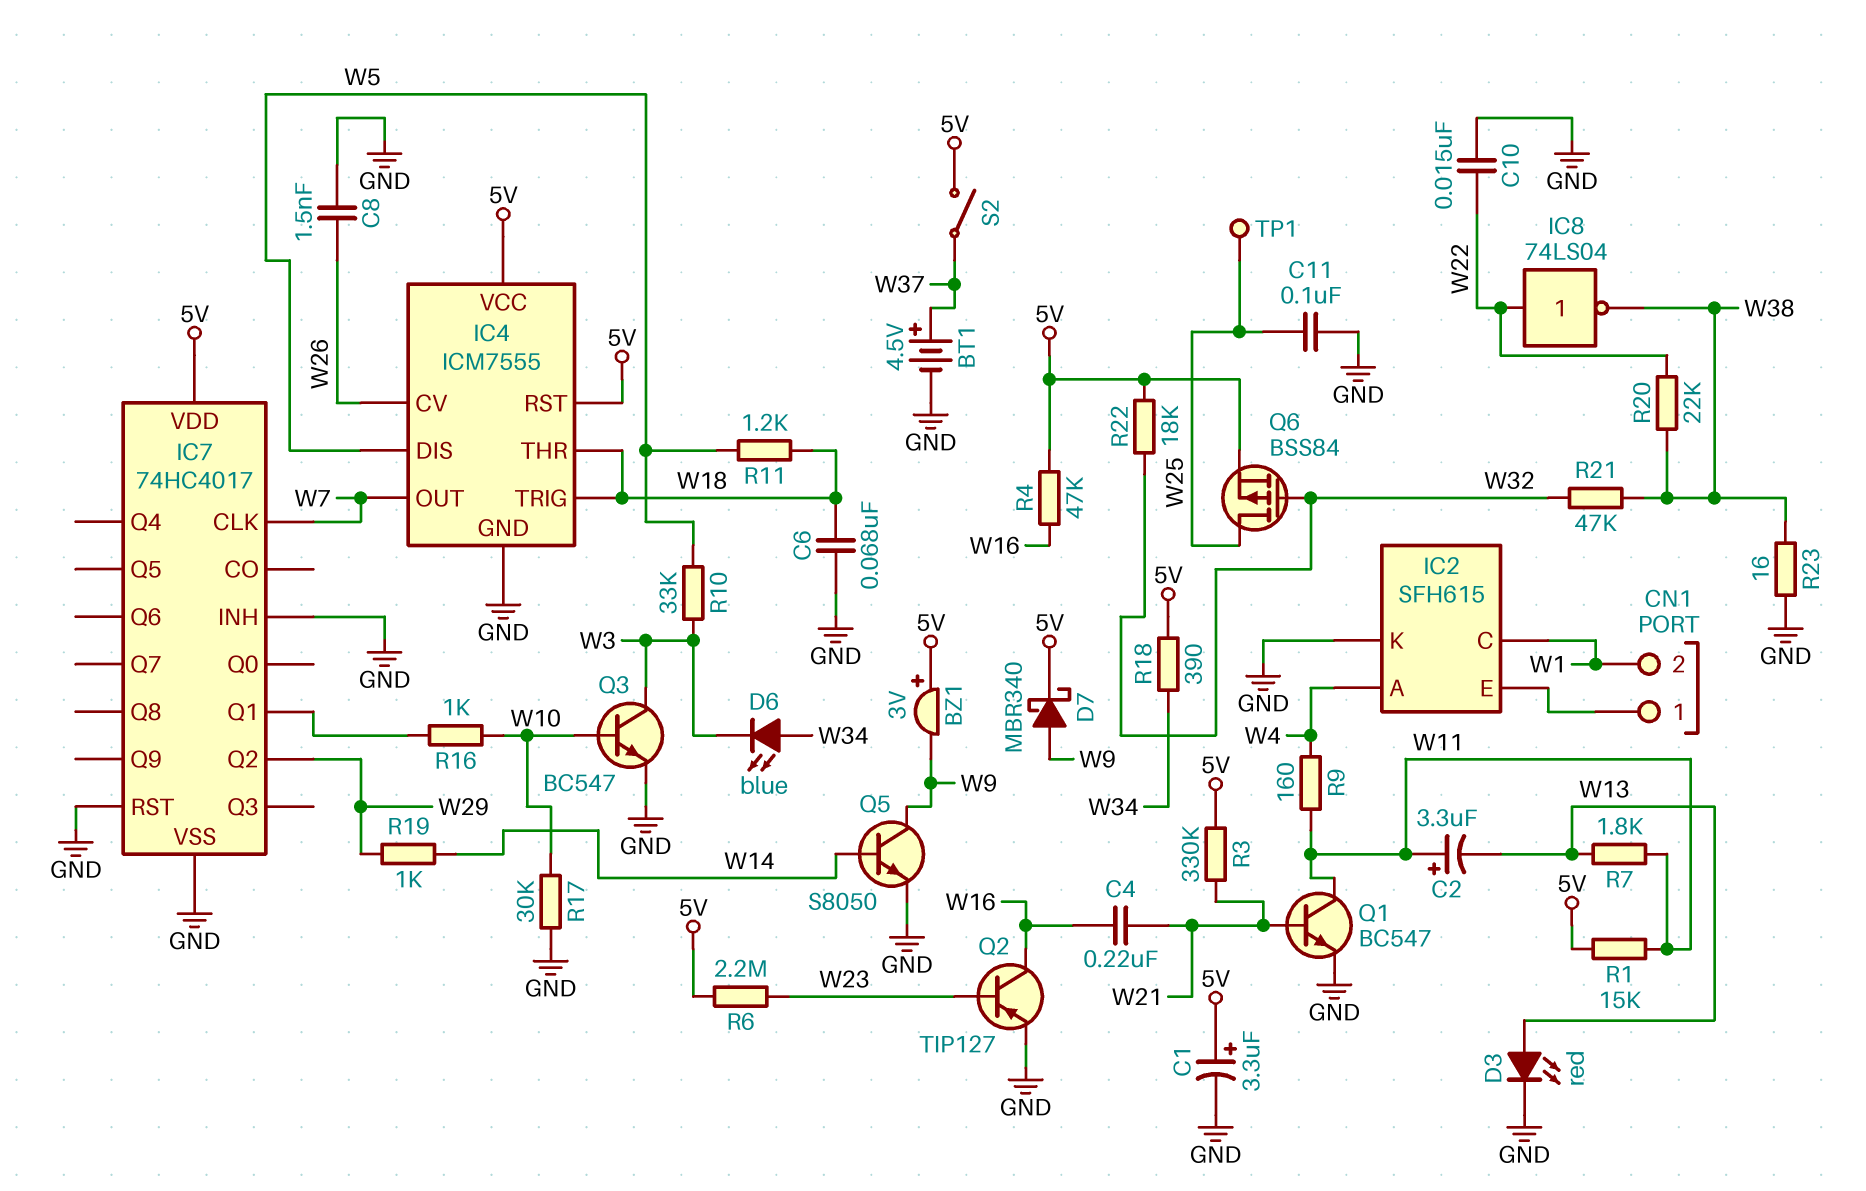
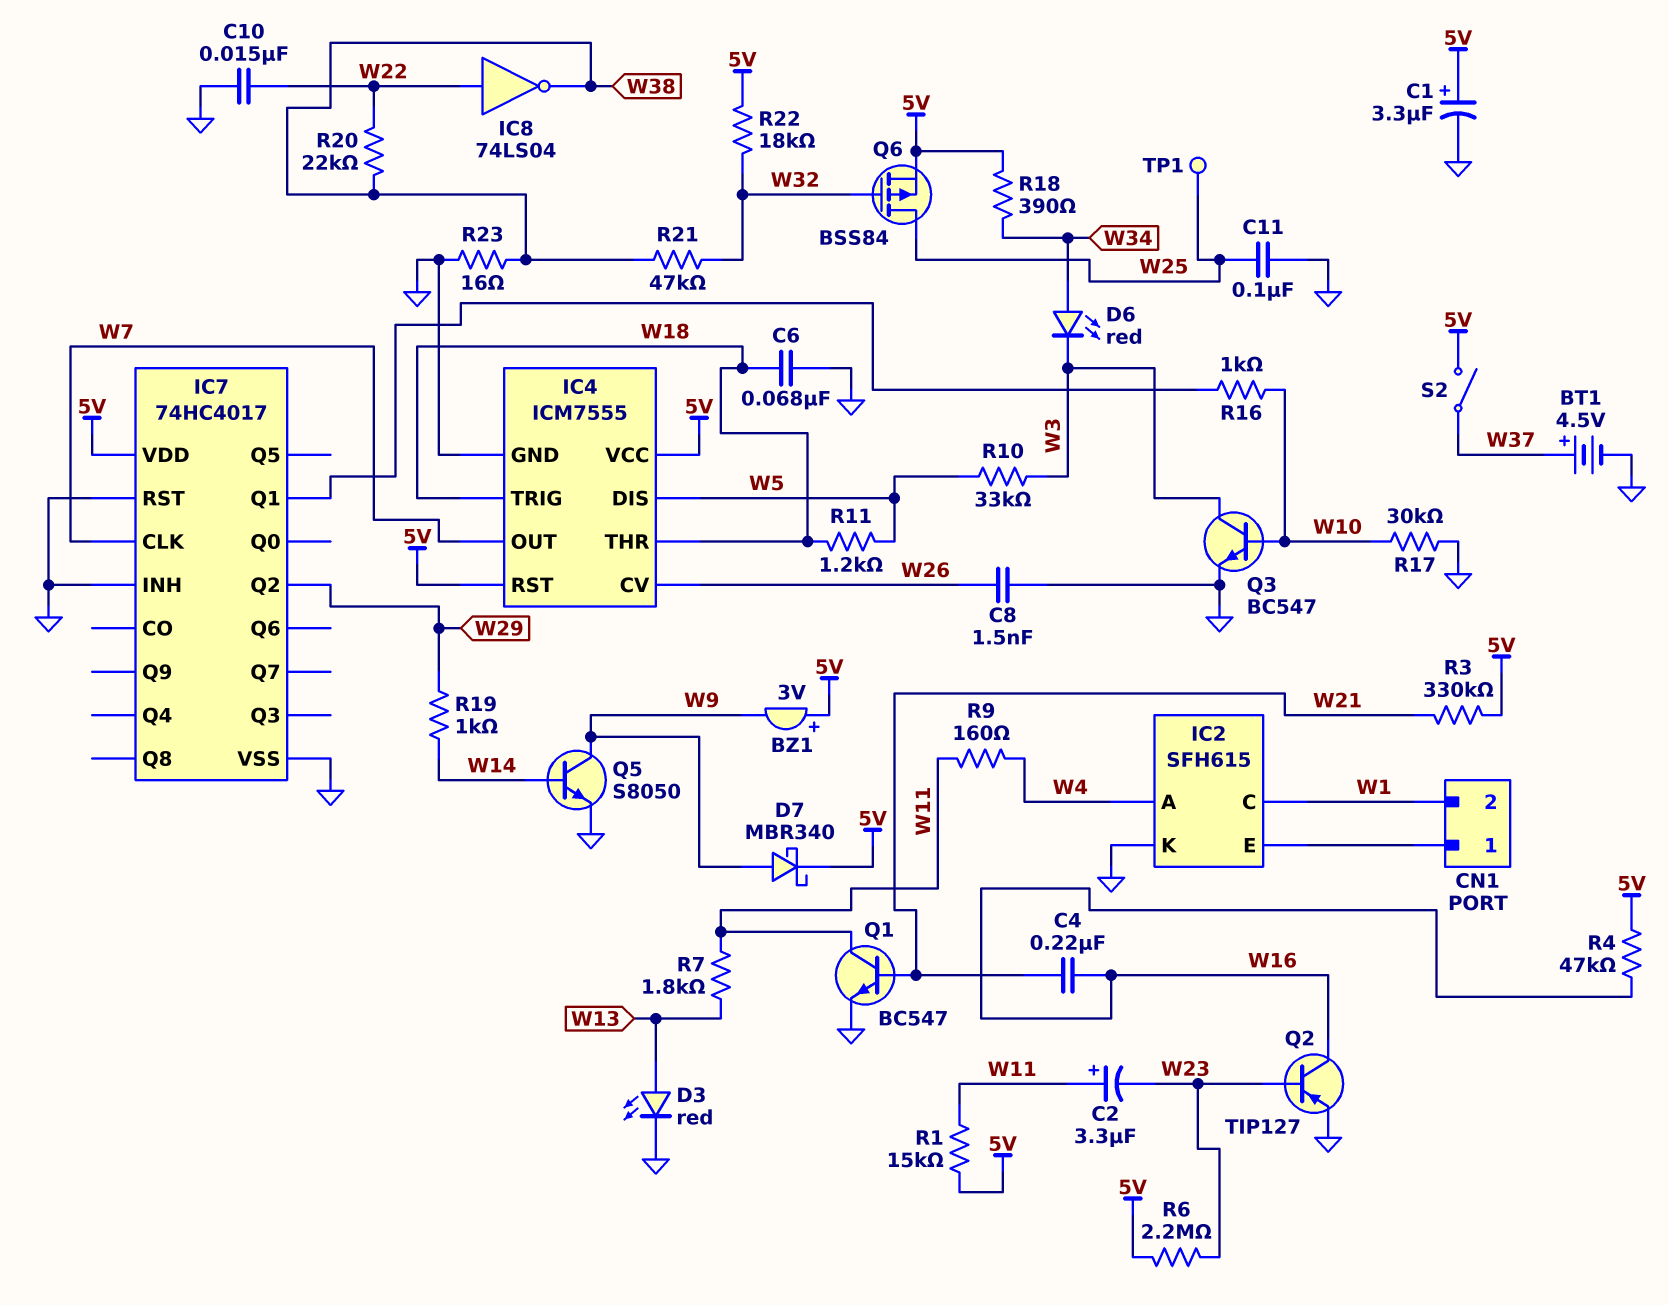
C2: 3.3uF (plus W11, minus W13) -> 3.3uF (plus W11, minus W23)
D6: LED blue (A W34, K W3) -> LED red (A W34, K W3)

